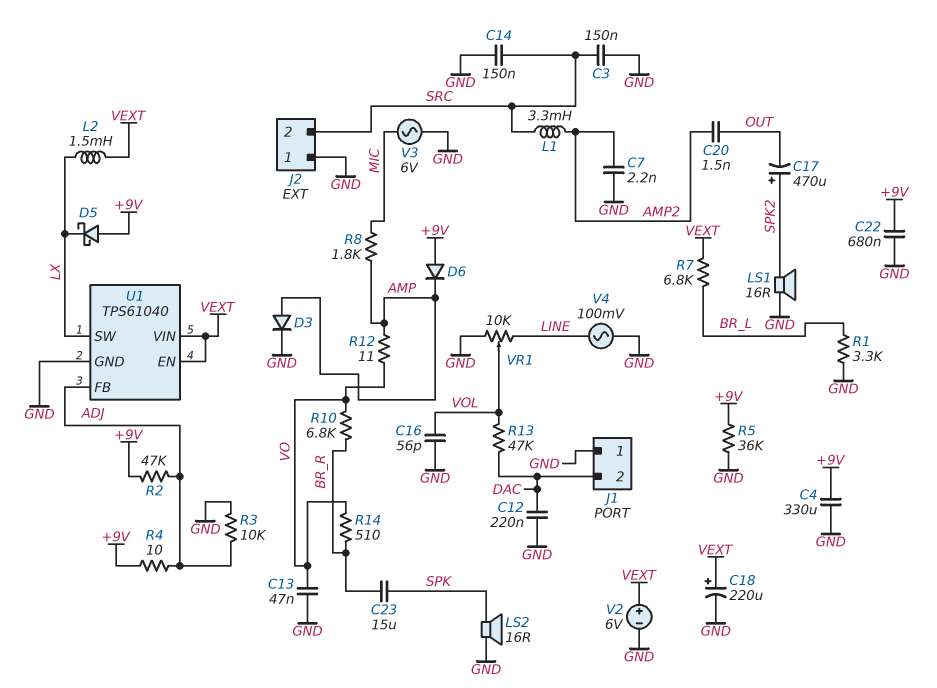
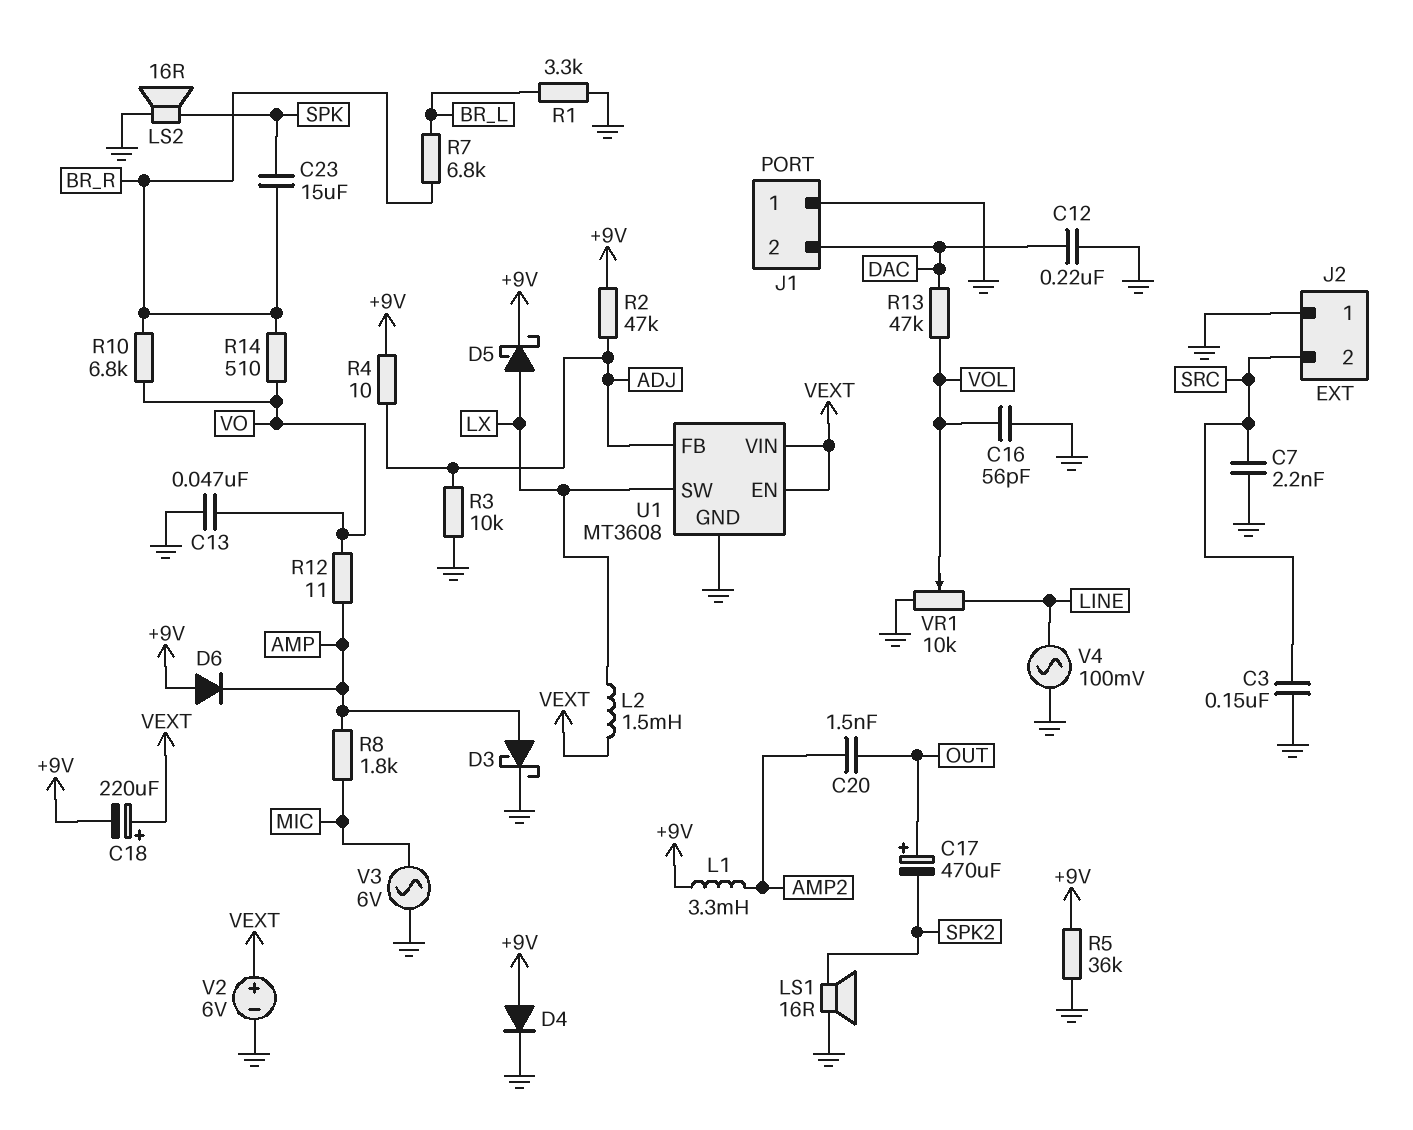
C4: 330uF (+9V, GND) -> none
C7: 2.2nF (AMP2, GND) -> 2.2nF (GND, SRC)
C14: 150nF (GND, SRC) -> none
C17: 470uF (plus SPK2, minus OUT) -> 470uF (plus OUT, minus SPK2)
C18: 220uF (plus VEXT, minus GND) -> 220uF (plus VEXT, minus +9V)
C22: 680nF (+9V, GND) -> none
D3: diode (A AMP, K GND) -> schottky (A AMP, K GND)
D4: none -> diode (A +9V, K GND)
D5: schottky (A +9V, K LX) -> schottky (A LX, K +9V)
L1: 3.3mH (AMP2, SRC) -> 3.3mH (+9V, AMP2)
R7: 6.8k (BR_L, VEXT) -> 6.8k (BR_L, BR_R)
U1: TPS61040 -> MT3608

